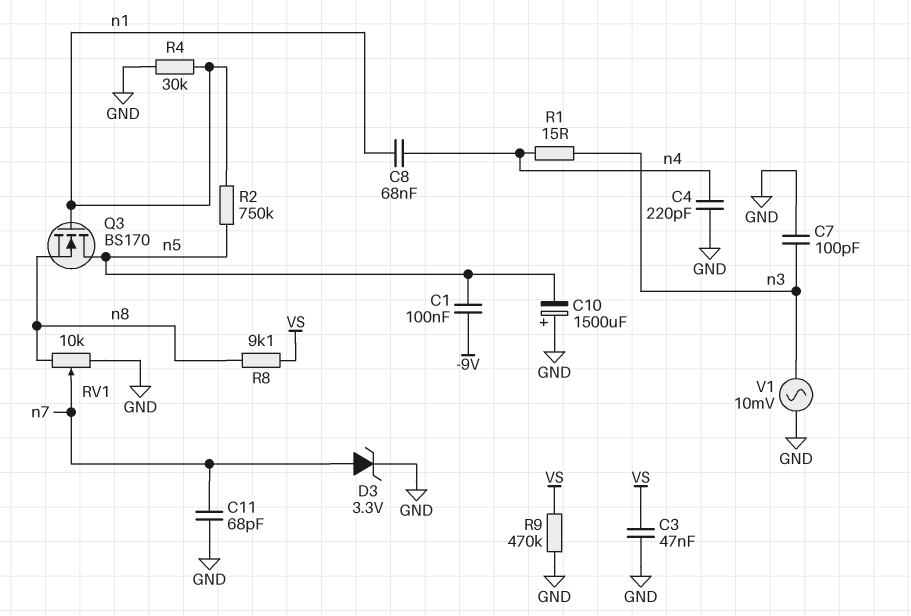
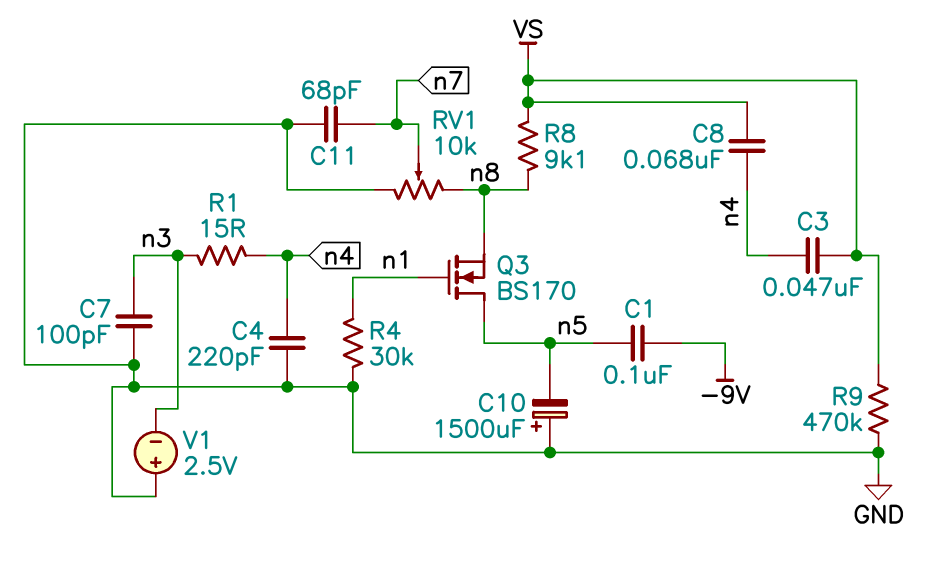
C3: 47nF (GND, VS) -> 47nF (VS, n4)
C8: 68nF (n1, n4) -> 68nF (VS, n4)
D3: zener 3.3V (A n7, K GND) -> none
R2: 750k (n1, n5) -> none
V1: AC 10mV (GND, n3) -> 2.5V (plus GND, minus n3)

